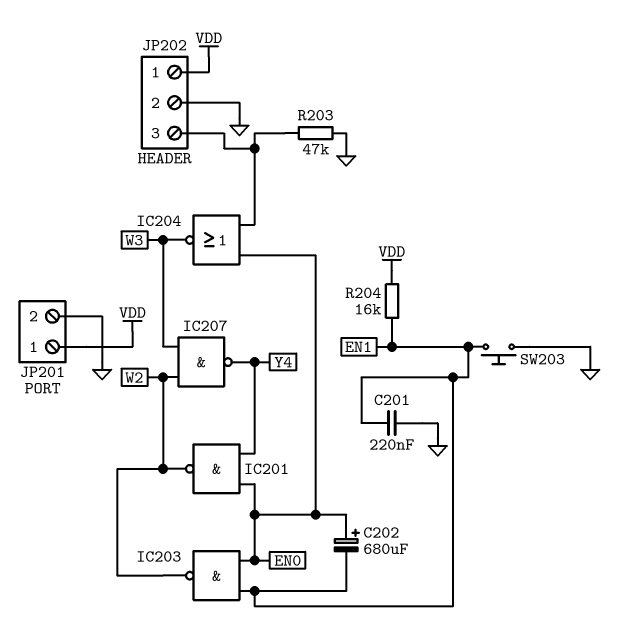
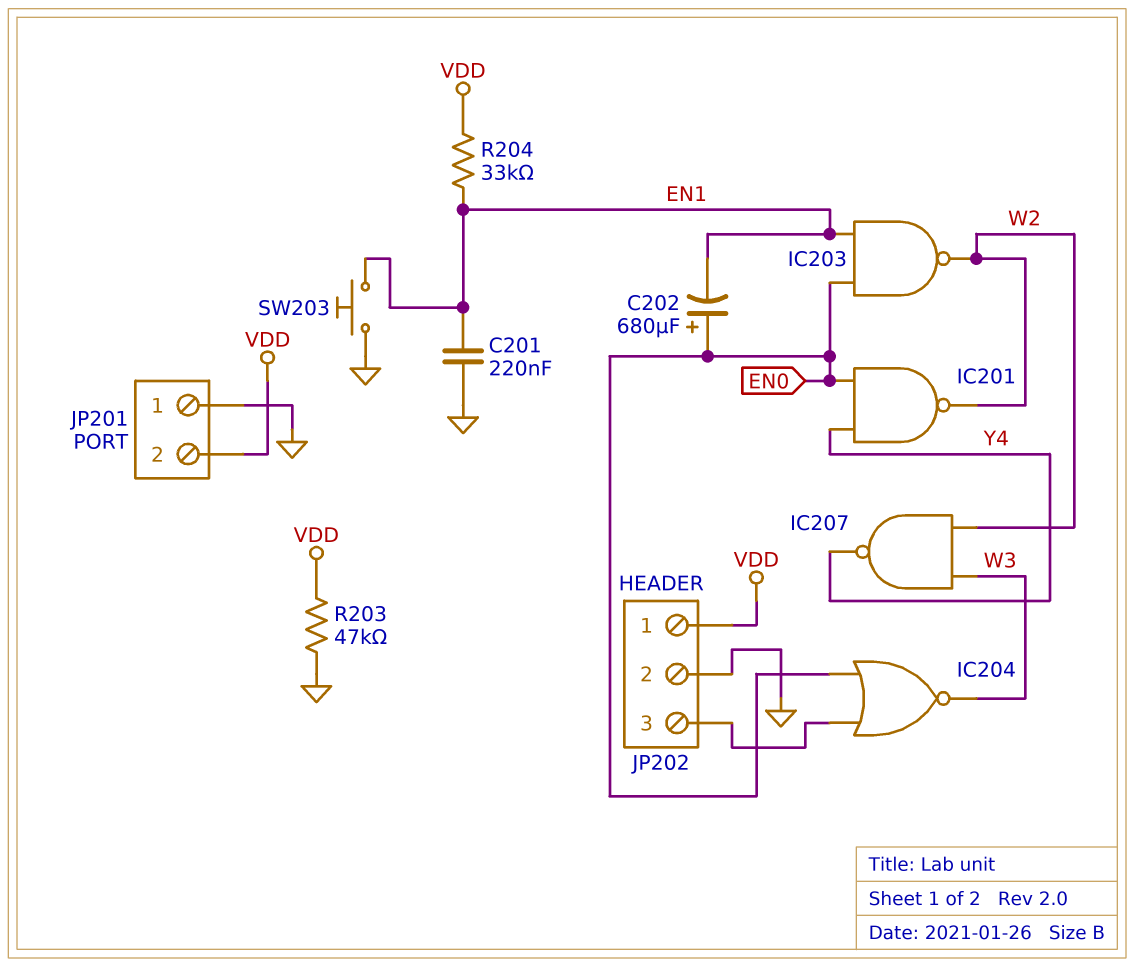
JP201 pin 1: VDD -> GND
JP201 pin 2: GND -> VDD
R203: 47k (GND, JP202/3) -> 47k (GND, VDD)
R204: 16k (EN1, VDD) -> 33k (EN1, VDD)

